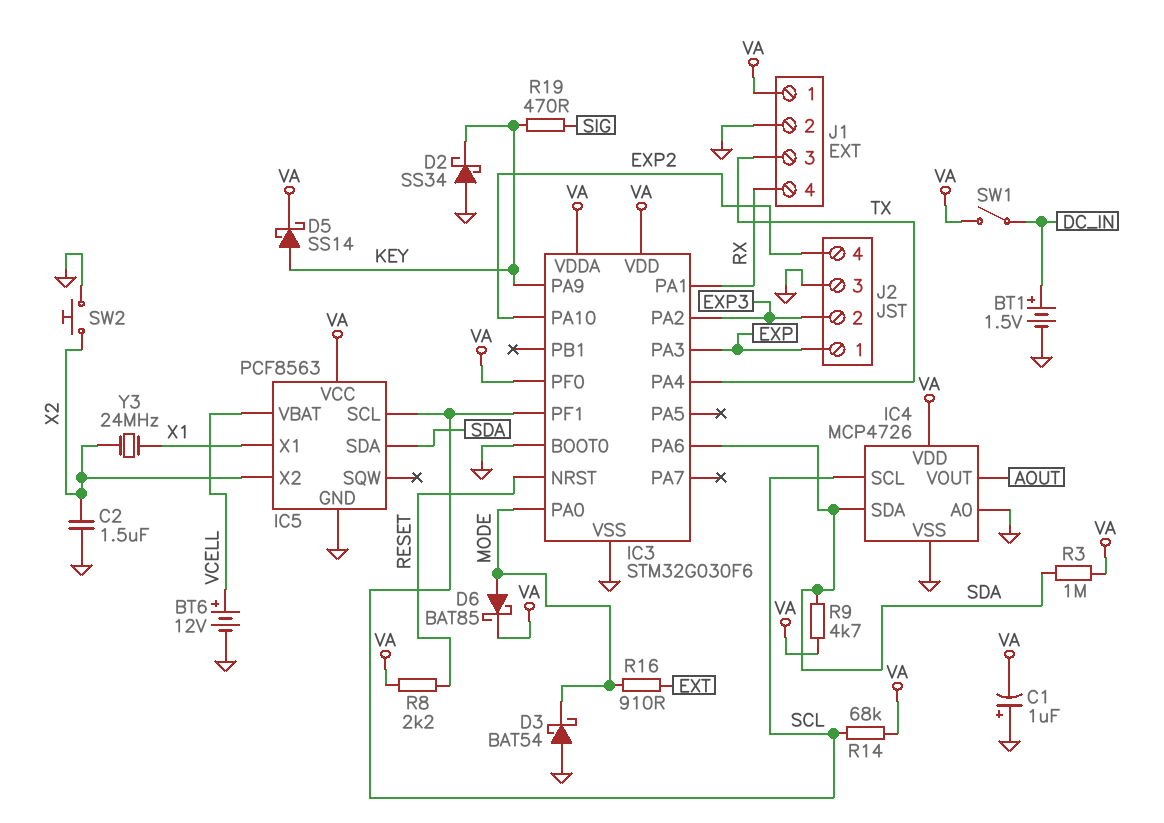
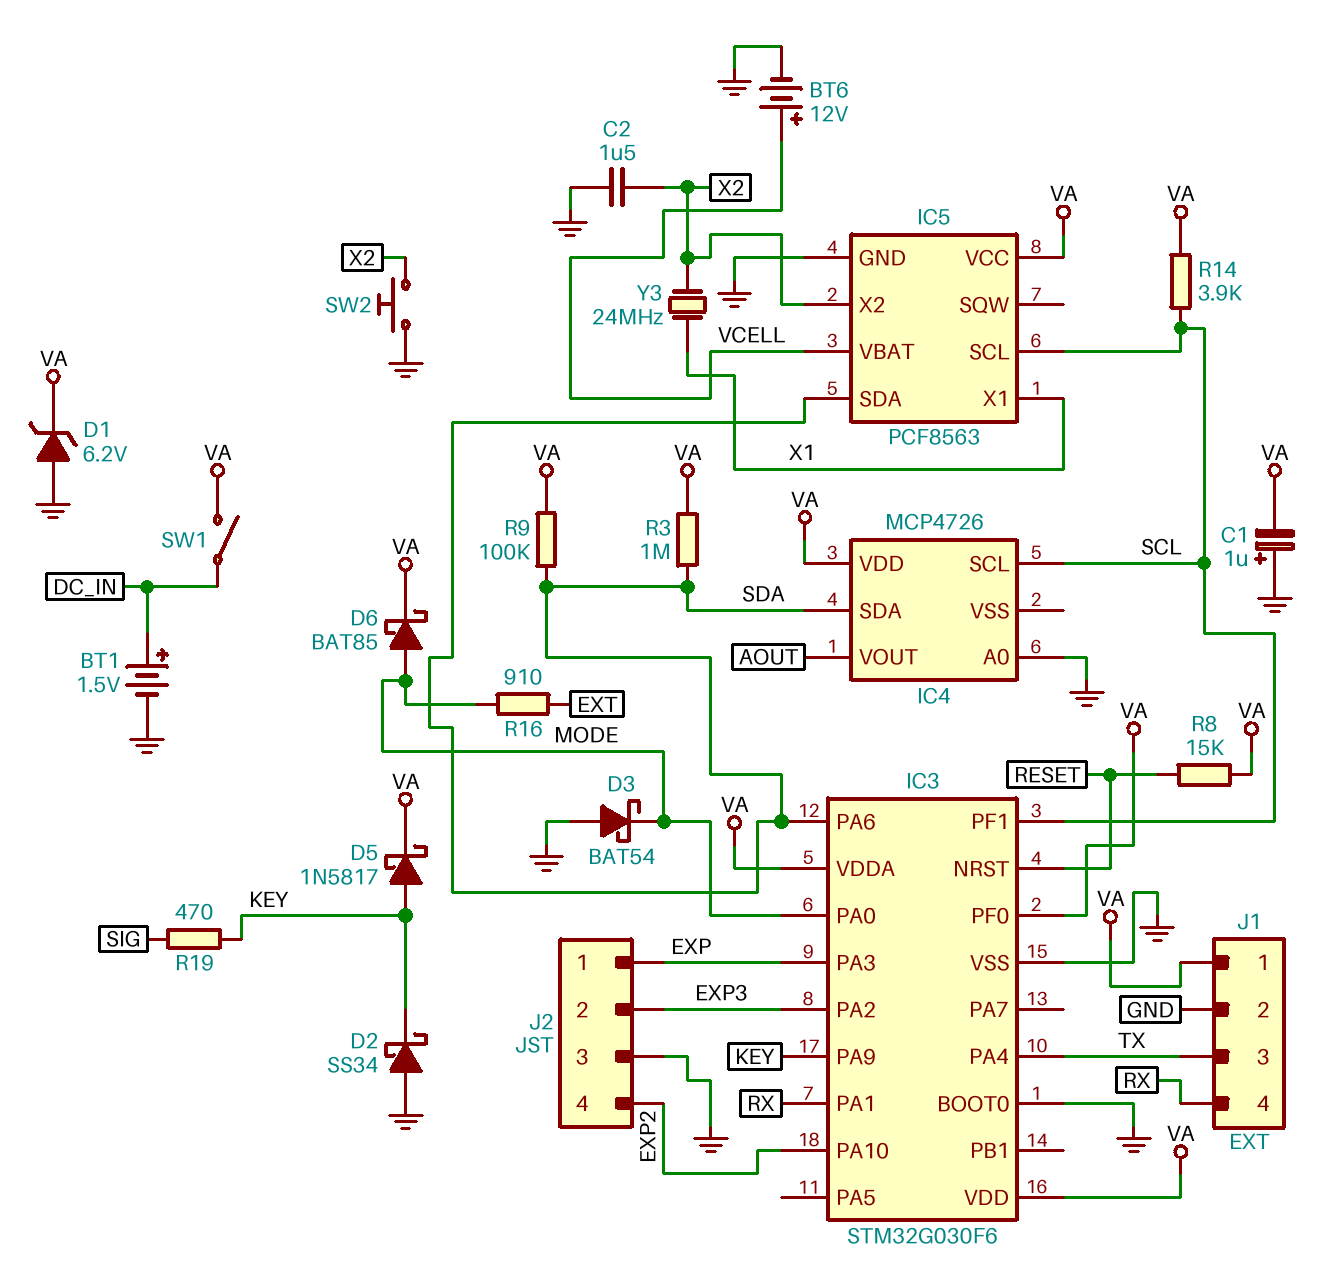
D1: none -> zener 6.2V (A GND, K VA)
D5: schottky SS14 (A KEY, K VA) -> schottky 1N5817 (A KEY, K VA)
IC4 pin VSS: GND -> none
R8: 2.2k (RESET, VA) -> 15k (RESET, VA)
R9: 4.7k (SDA, VA) -> 100k (SDA, VA)
R14: 68k (SCL, VA) -> 3.9k (SCL, VA)

